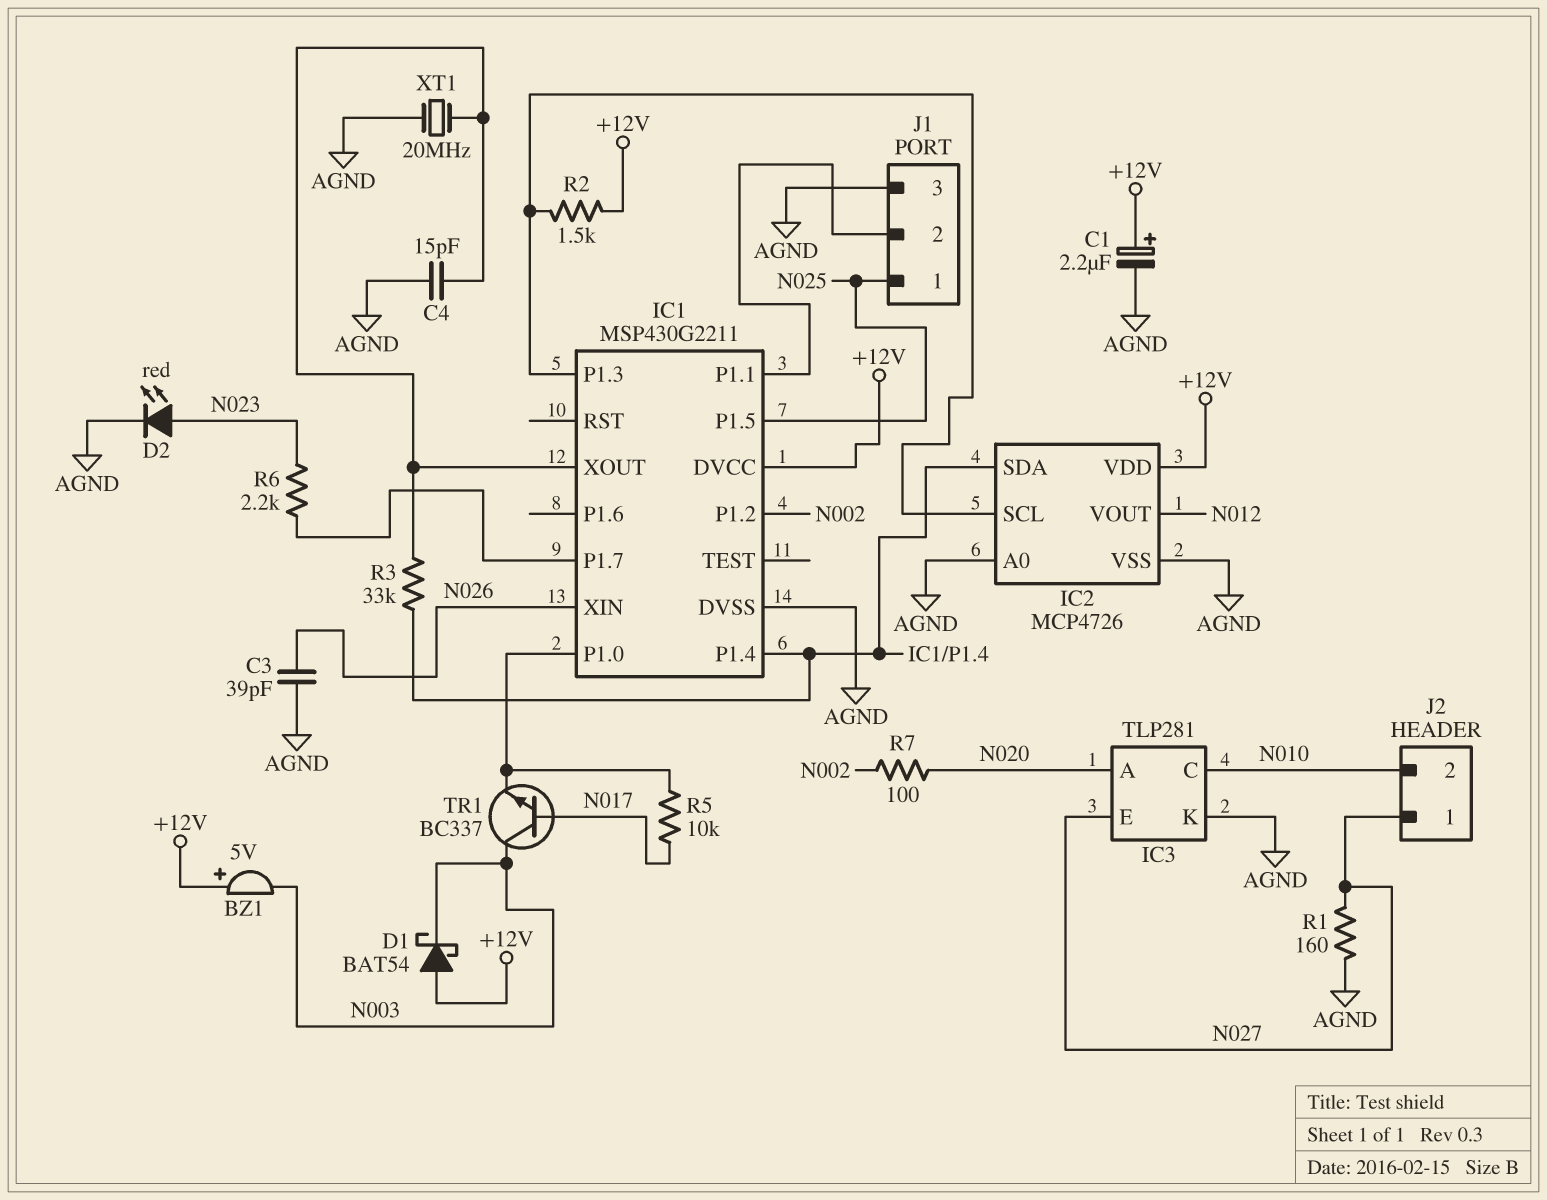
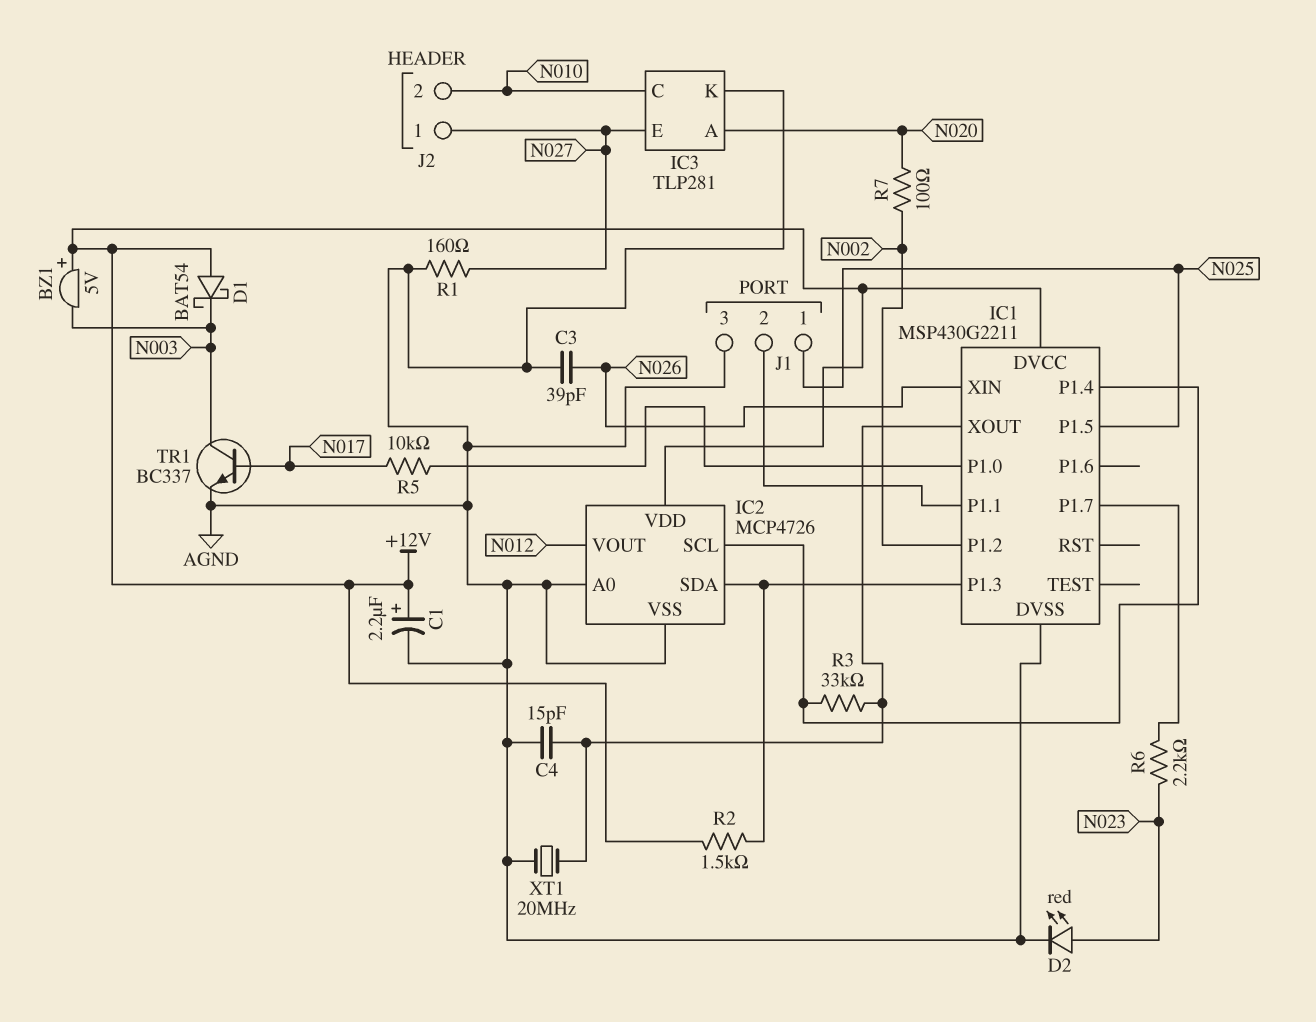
IC2 pin SCL: IC1/P1.3 -> IC1/P1.4
IC2 pin SDA: IC1/P1.4 -> IC1/P1.3
TR1: NPN BC337 (B N017, C N003, E IC1/P1.0) -> NPN BC337 (B N017, C N003, E AGND)

